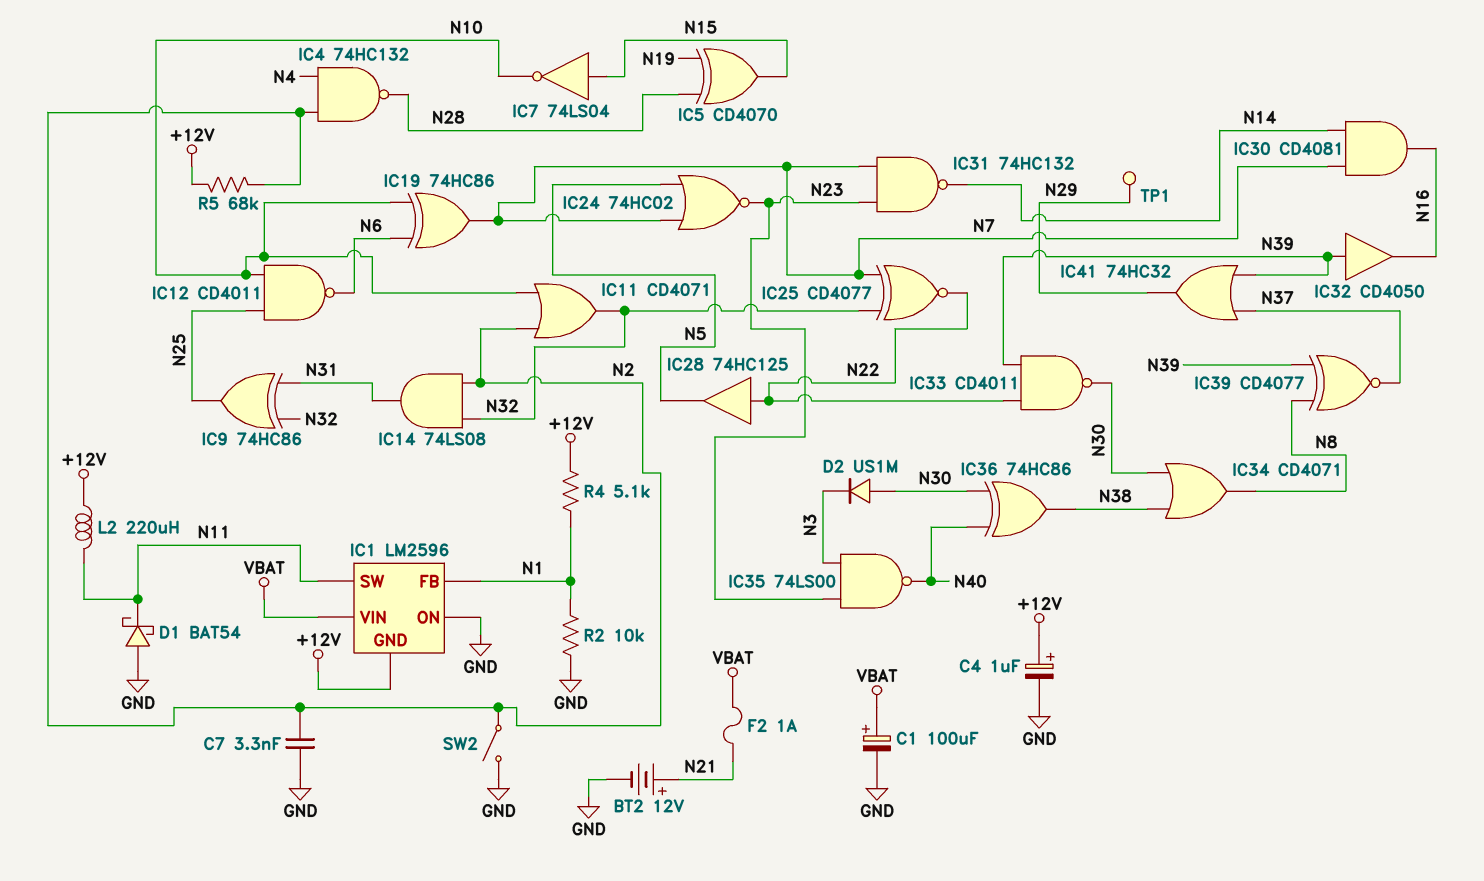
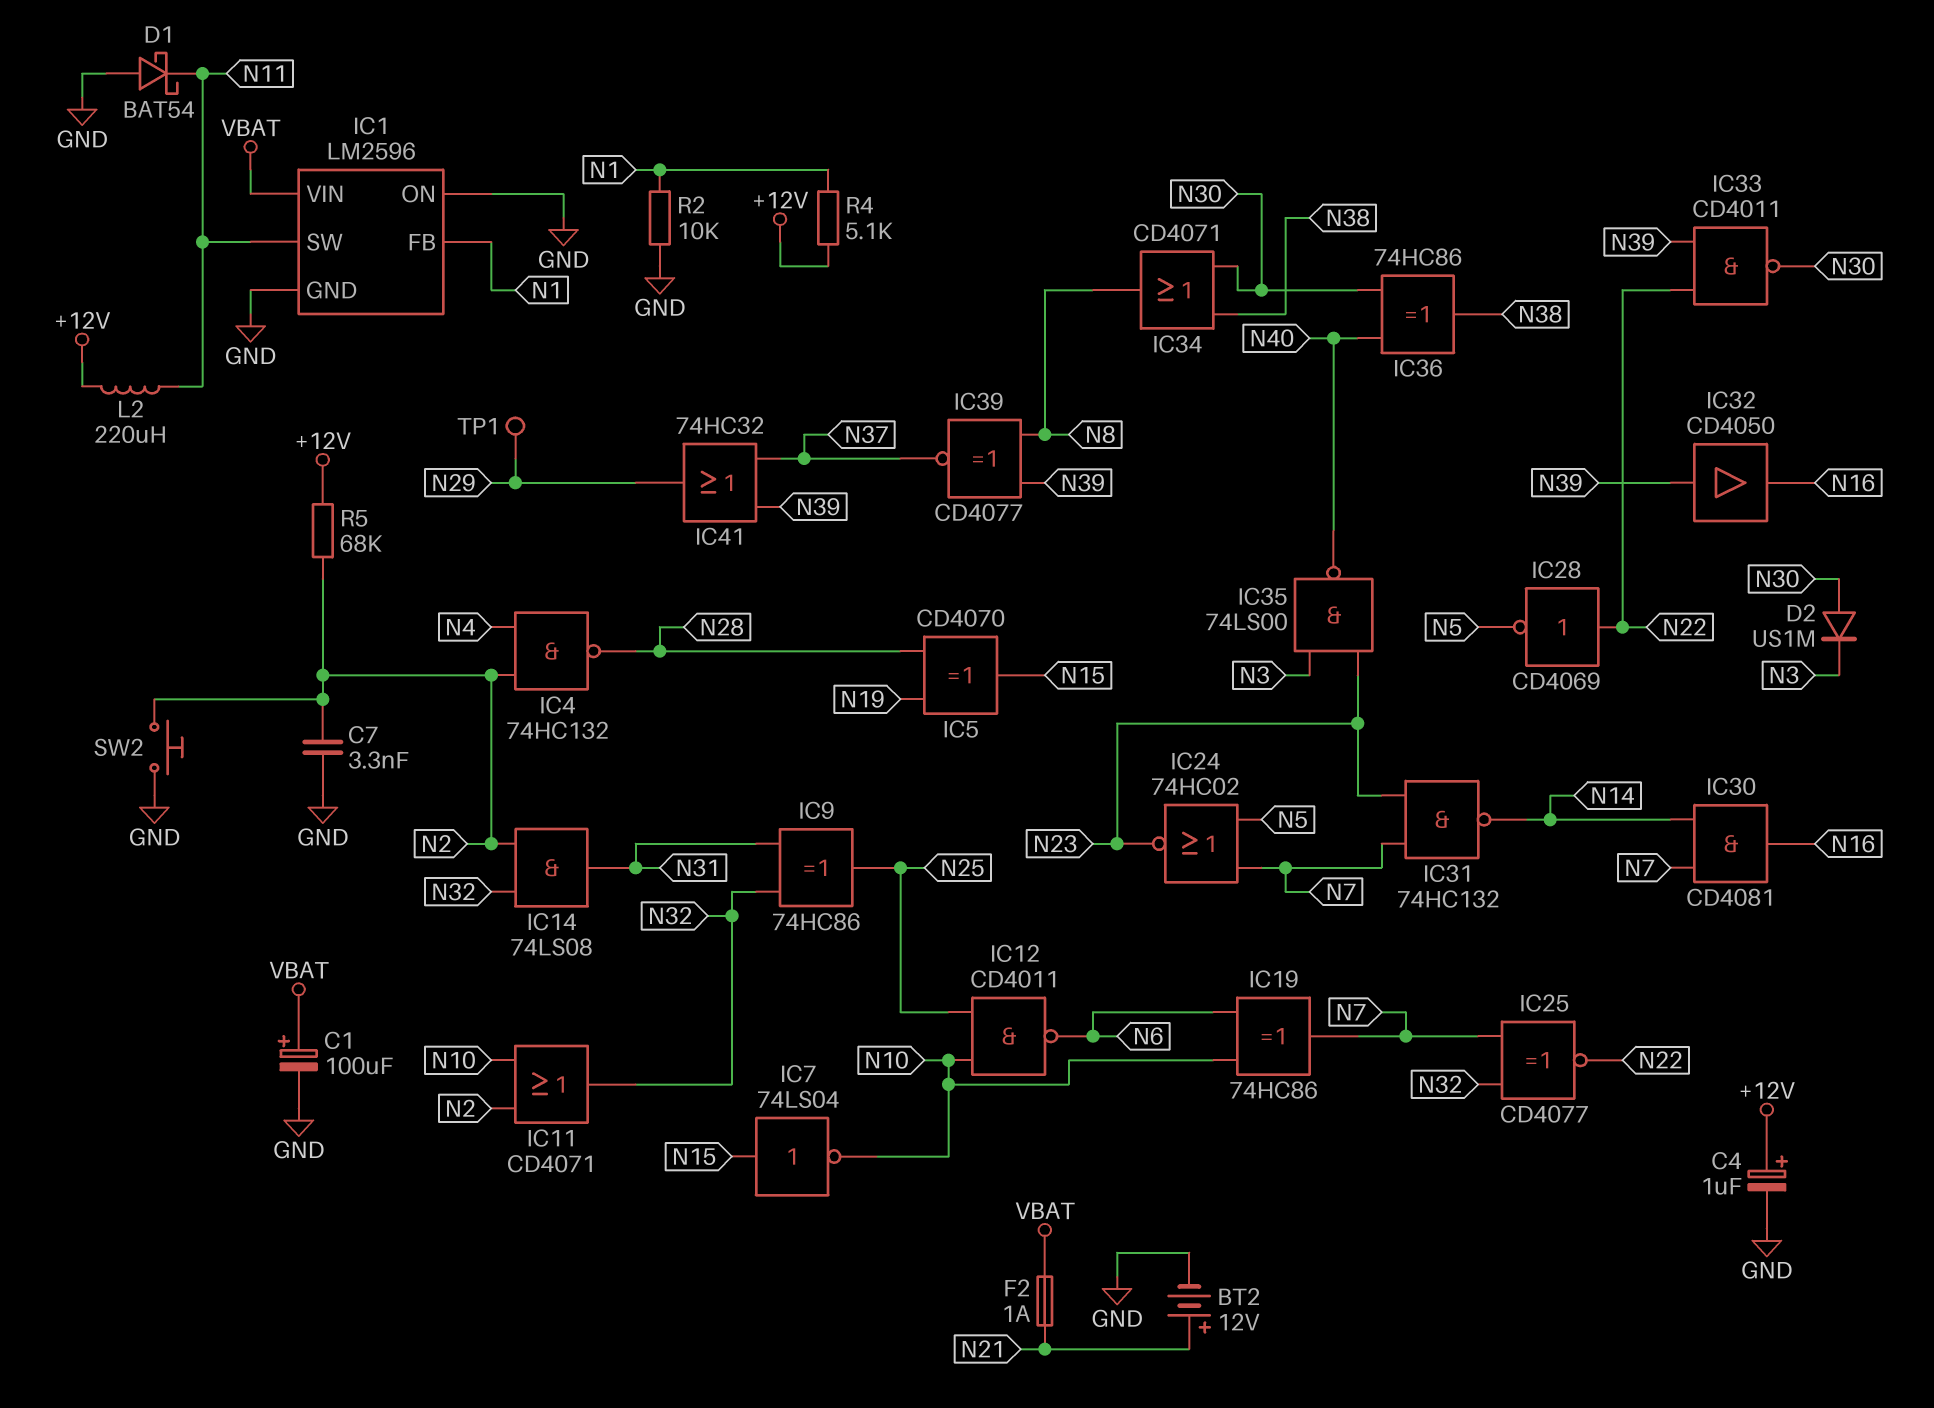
IC1 pin GND: +12V -> GND
IC28: buffer 74HC125 (in N22, out N5) -> NOT CD4069 (in N22, out N5)
SW2: switch (GND, N2) -> button (GND, N2)

